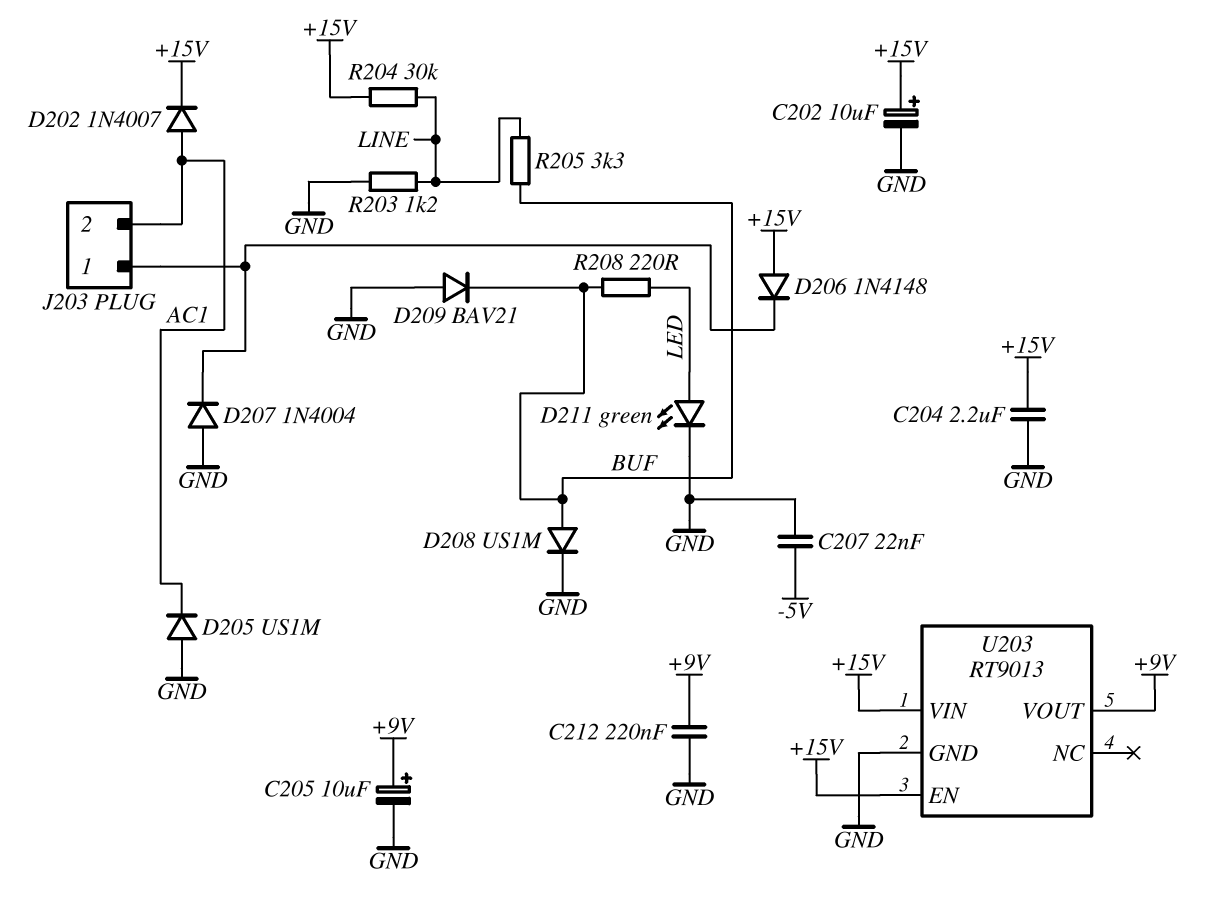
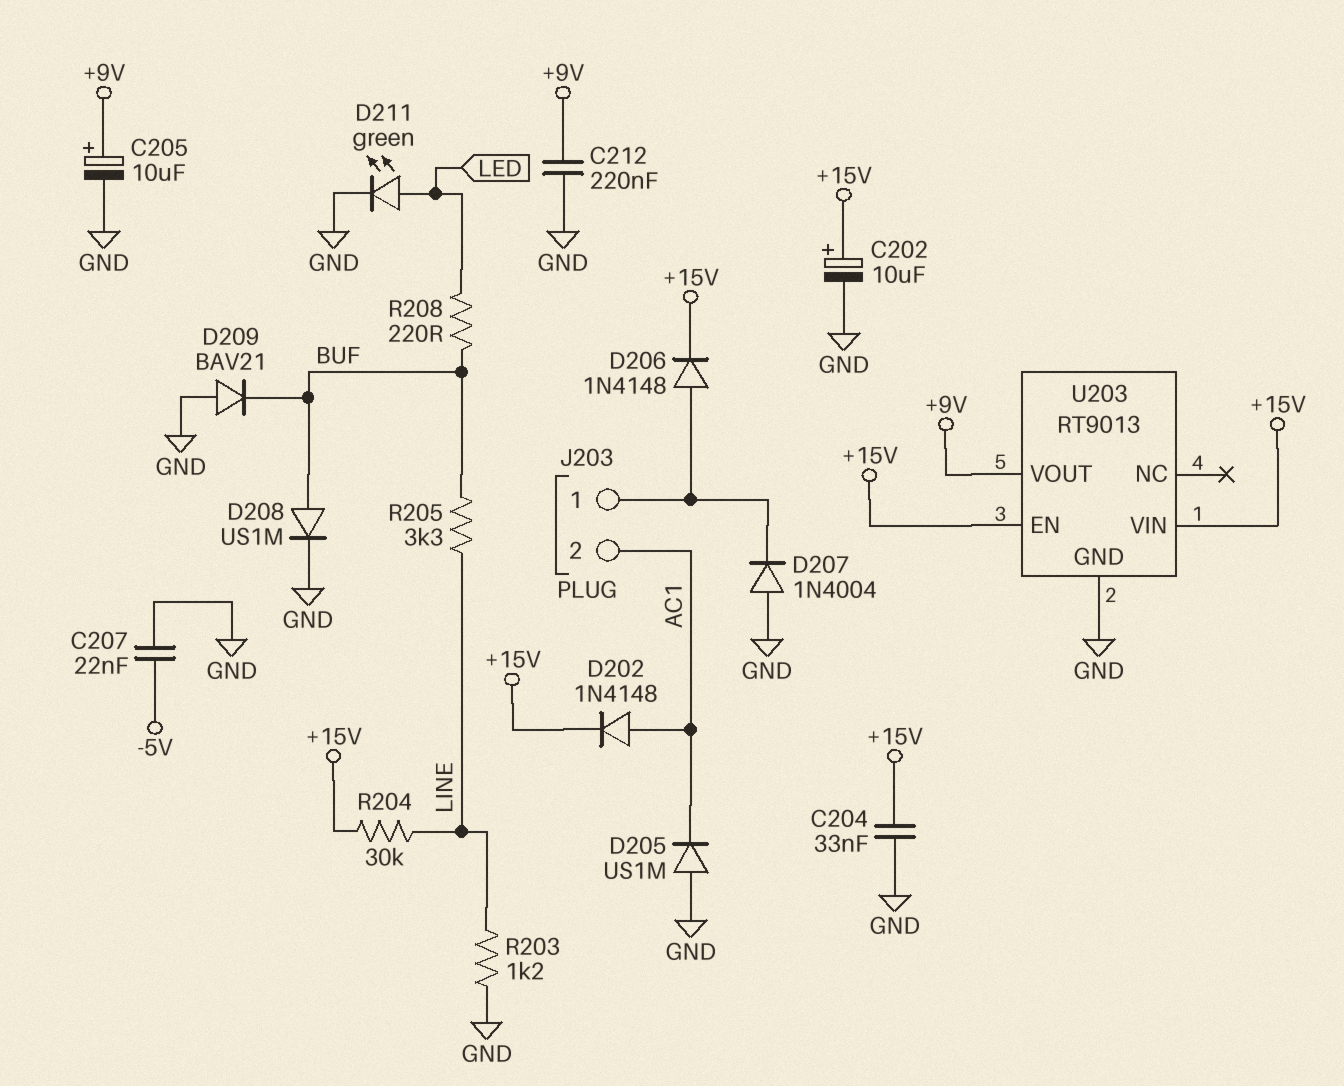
C204: 2.2uF (+15V, GND) -> 33nF (+15V, GND)
D202: diode 1N4007 (A AC1, K +15V) -> diode 1N4148 (A AC1, K +15V)
D206: diode 1N4148 (A +15V, K J203/1) -> diode 1N4148 (A J203/1, K +15V)

